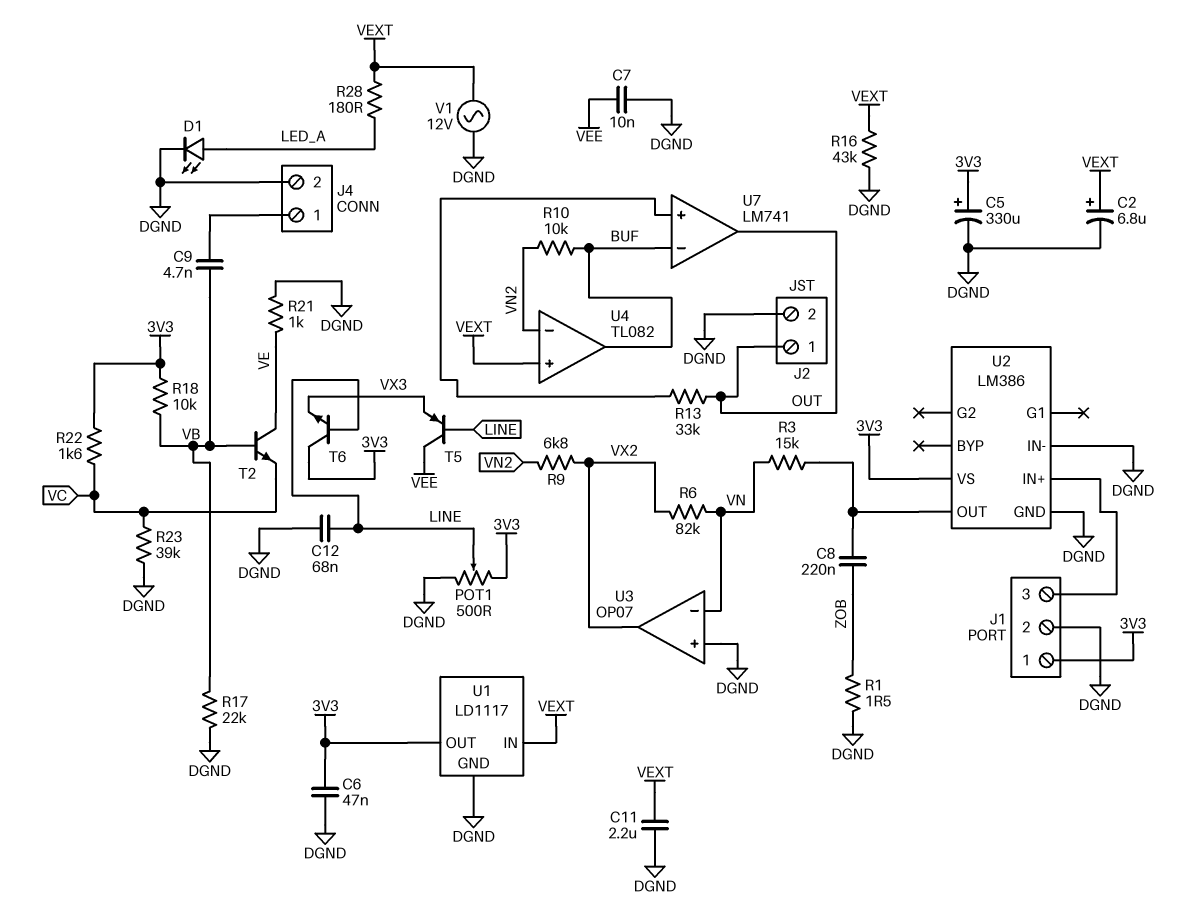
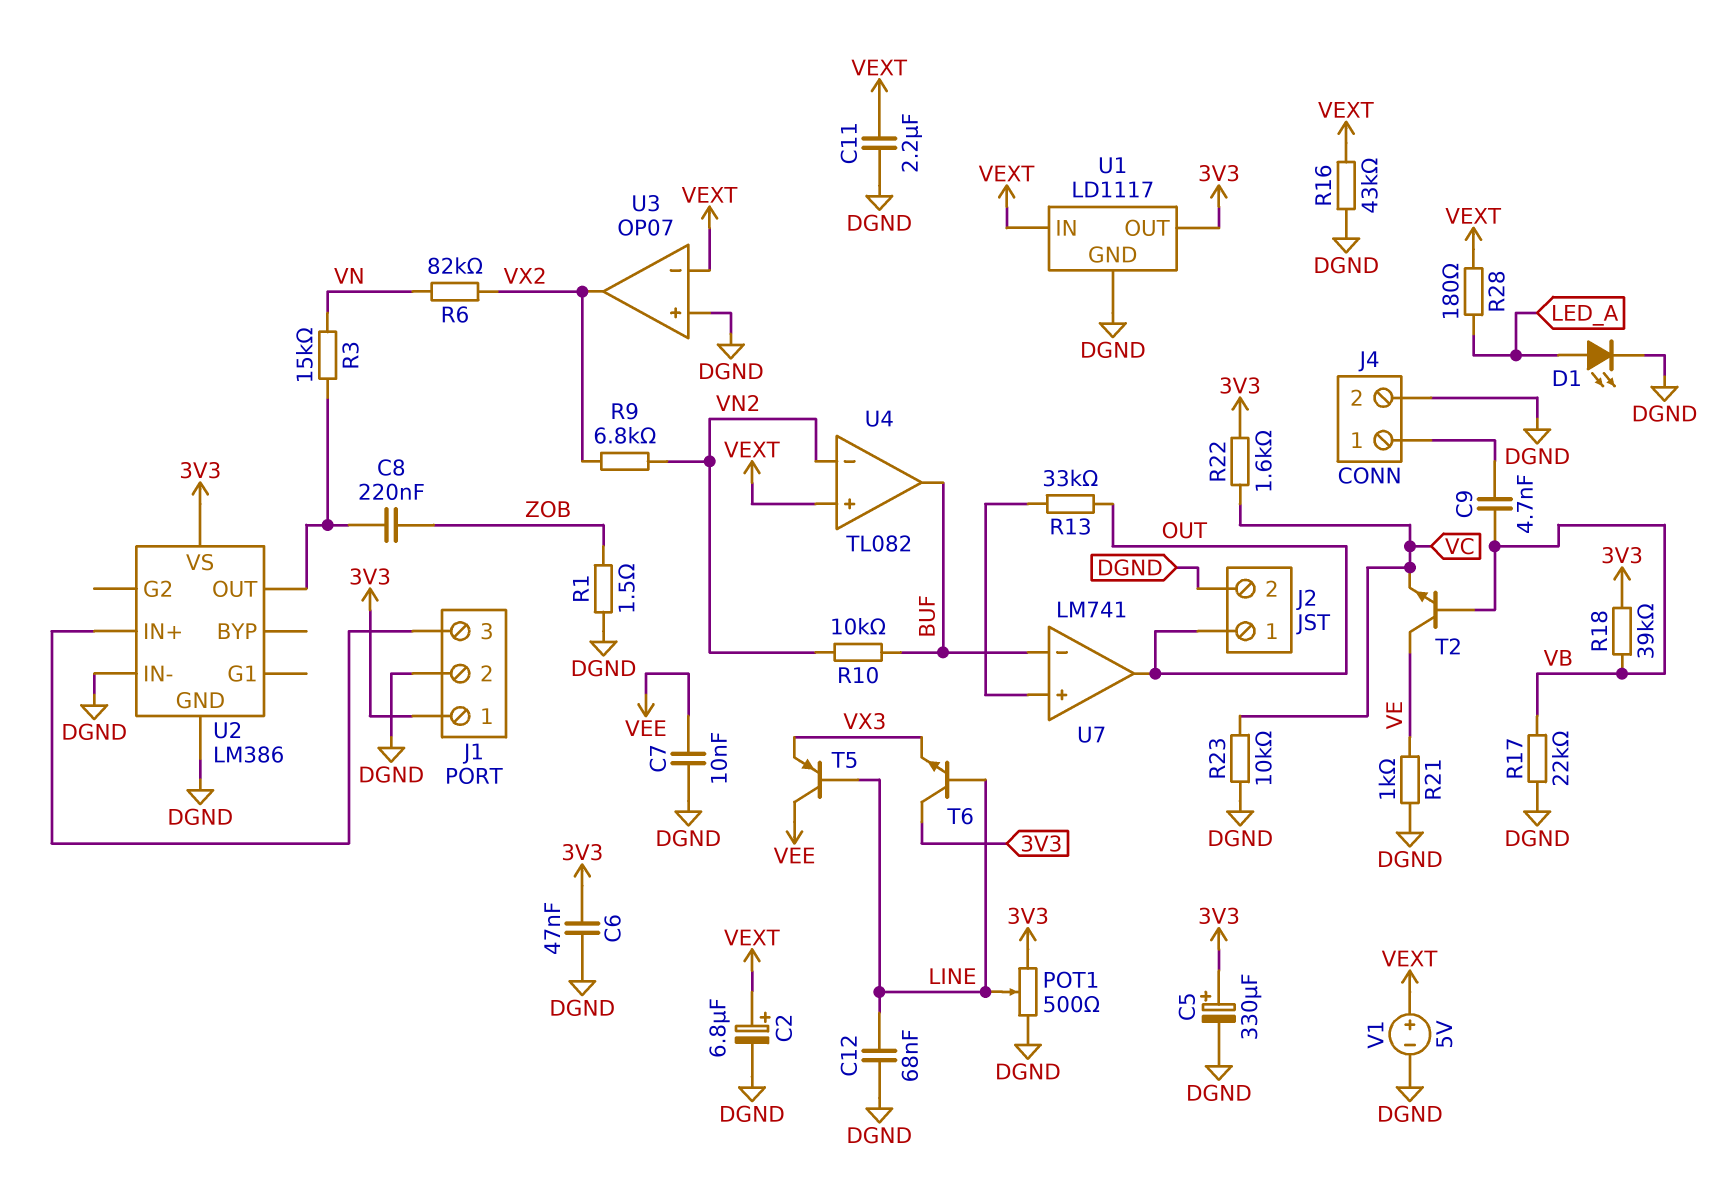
R18: 10k (3V3, VB) -> 39k (3V3, VB)
R23: 39k (DGND, VC) -> 10k (DGND, VC)
U3 pin in-: VN -> VEXT
V1: AC 12V (DGND, VEXT) -> 5V (plus VEXT, minus DGND)

